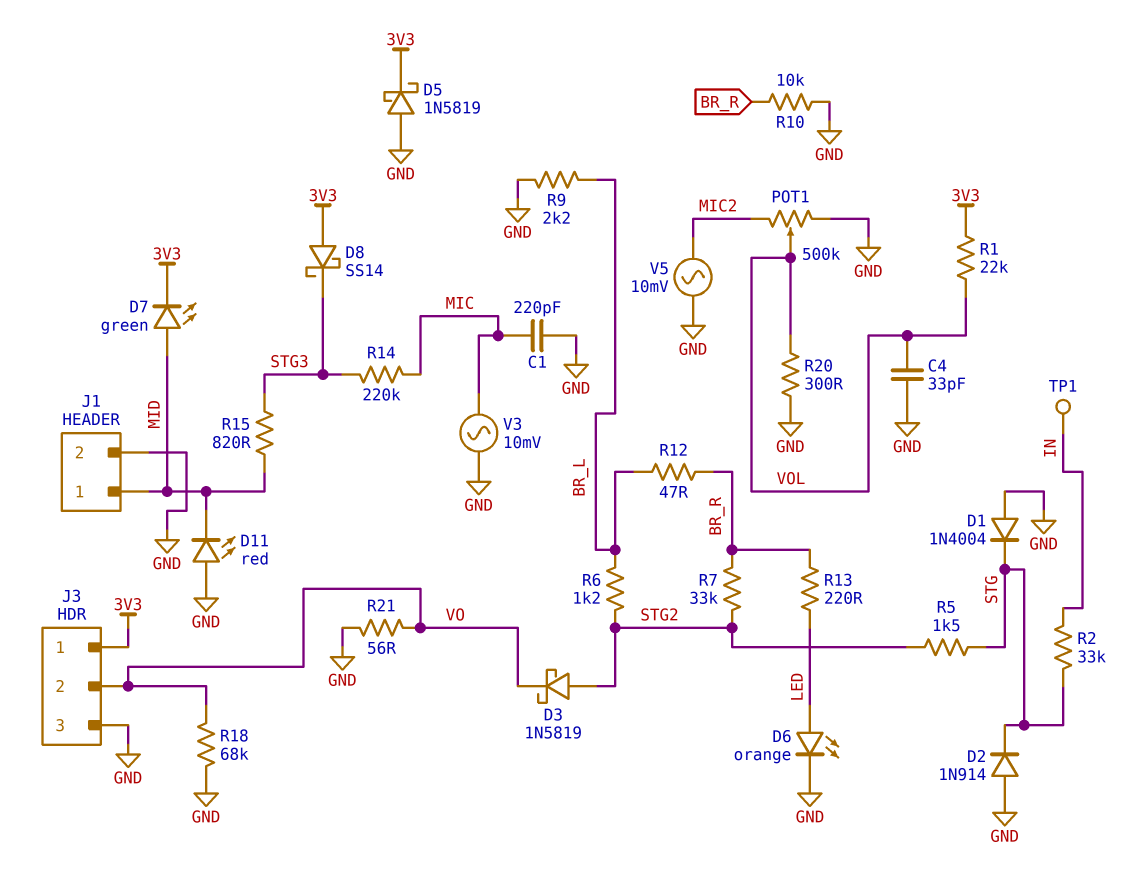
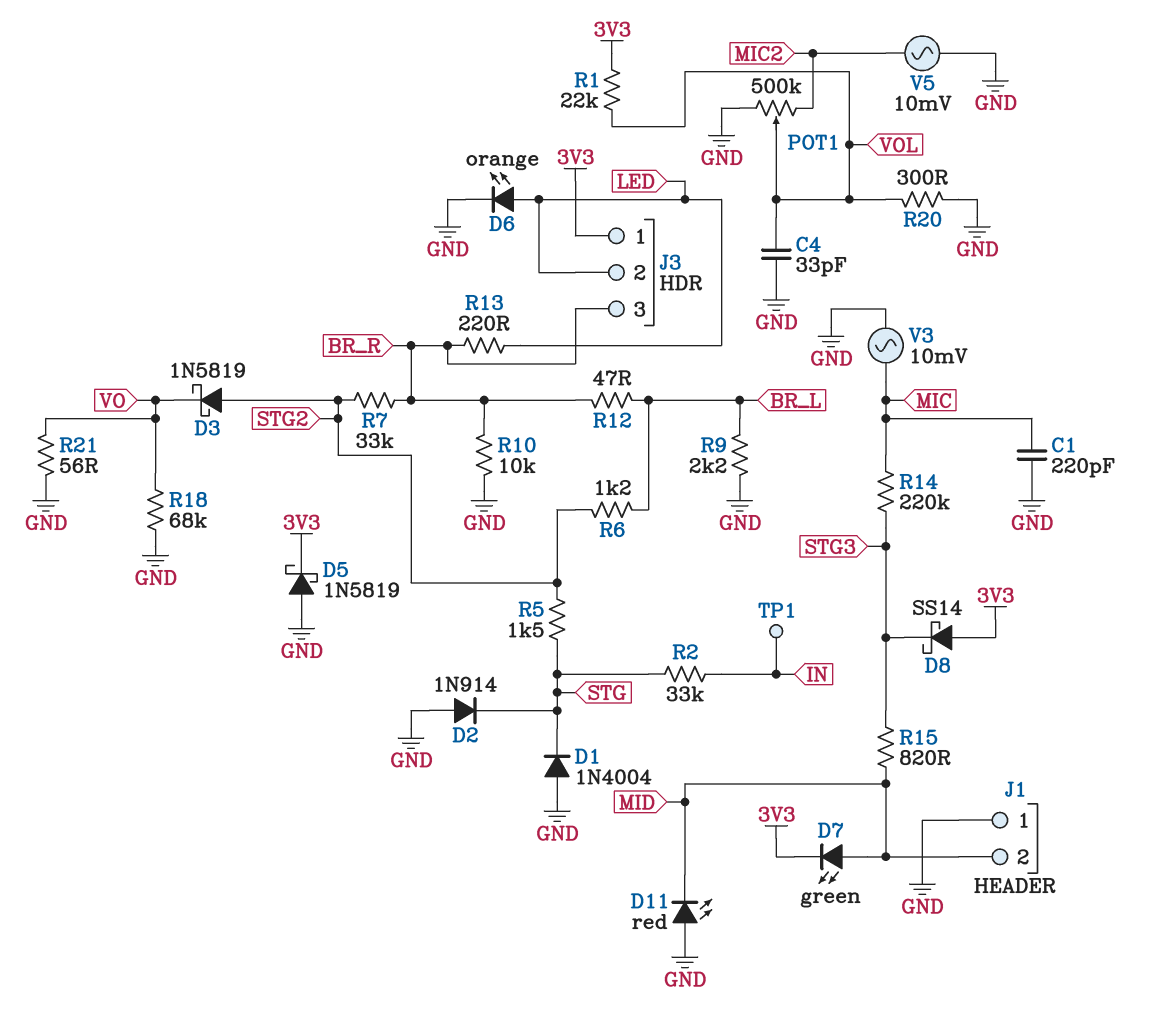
J1 pin 1: MID -> GND
J1 pin 2: GND -> MID
J3 pin 2: VO -> LED
J3 pin 3: GND -> BR_R

